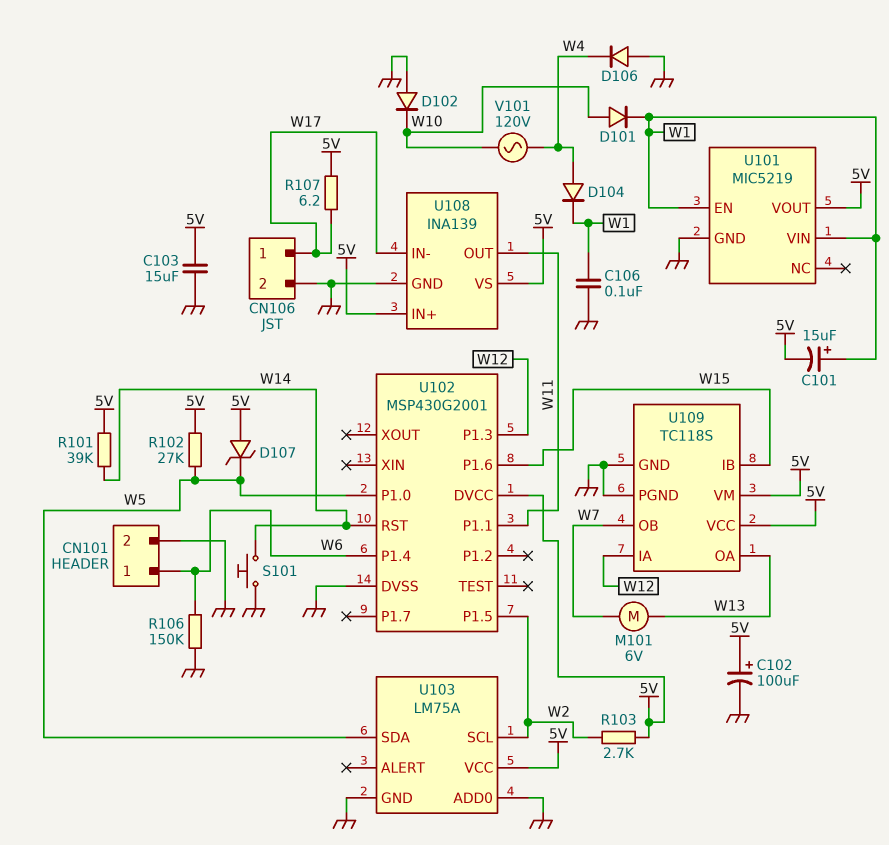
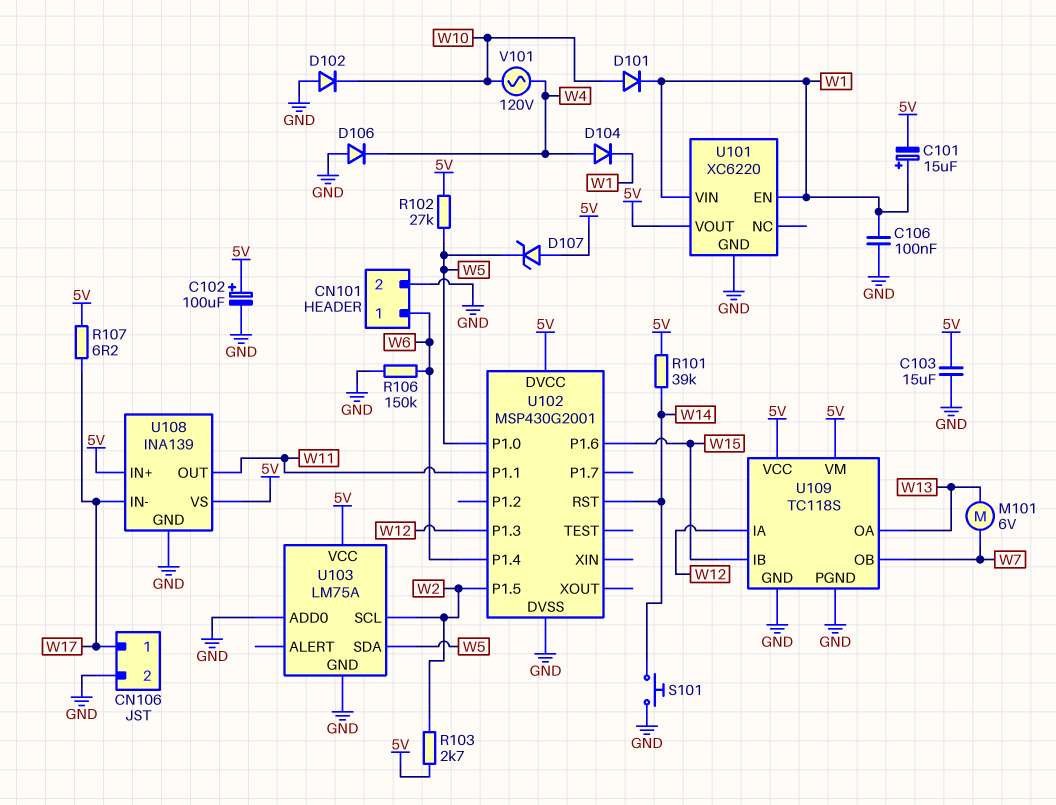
U101: MIC5219 -> XC6220

